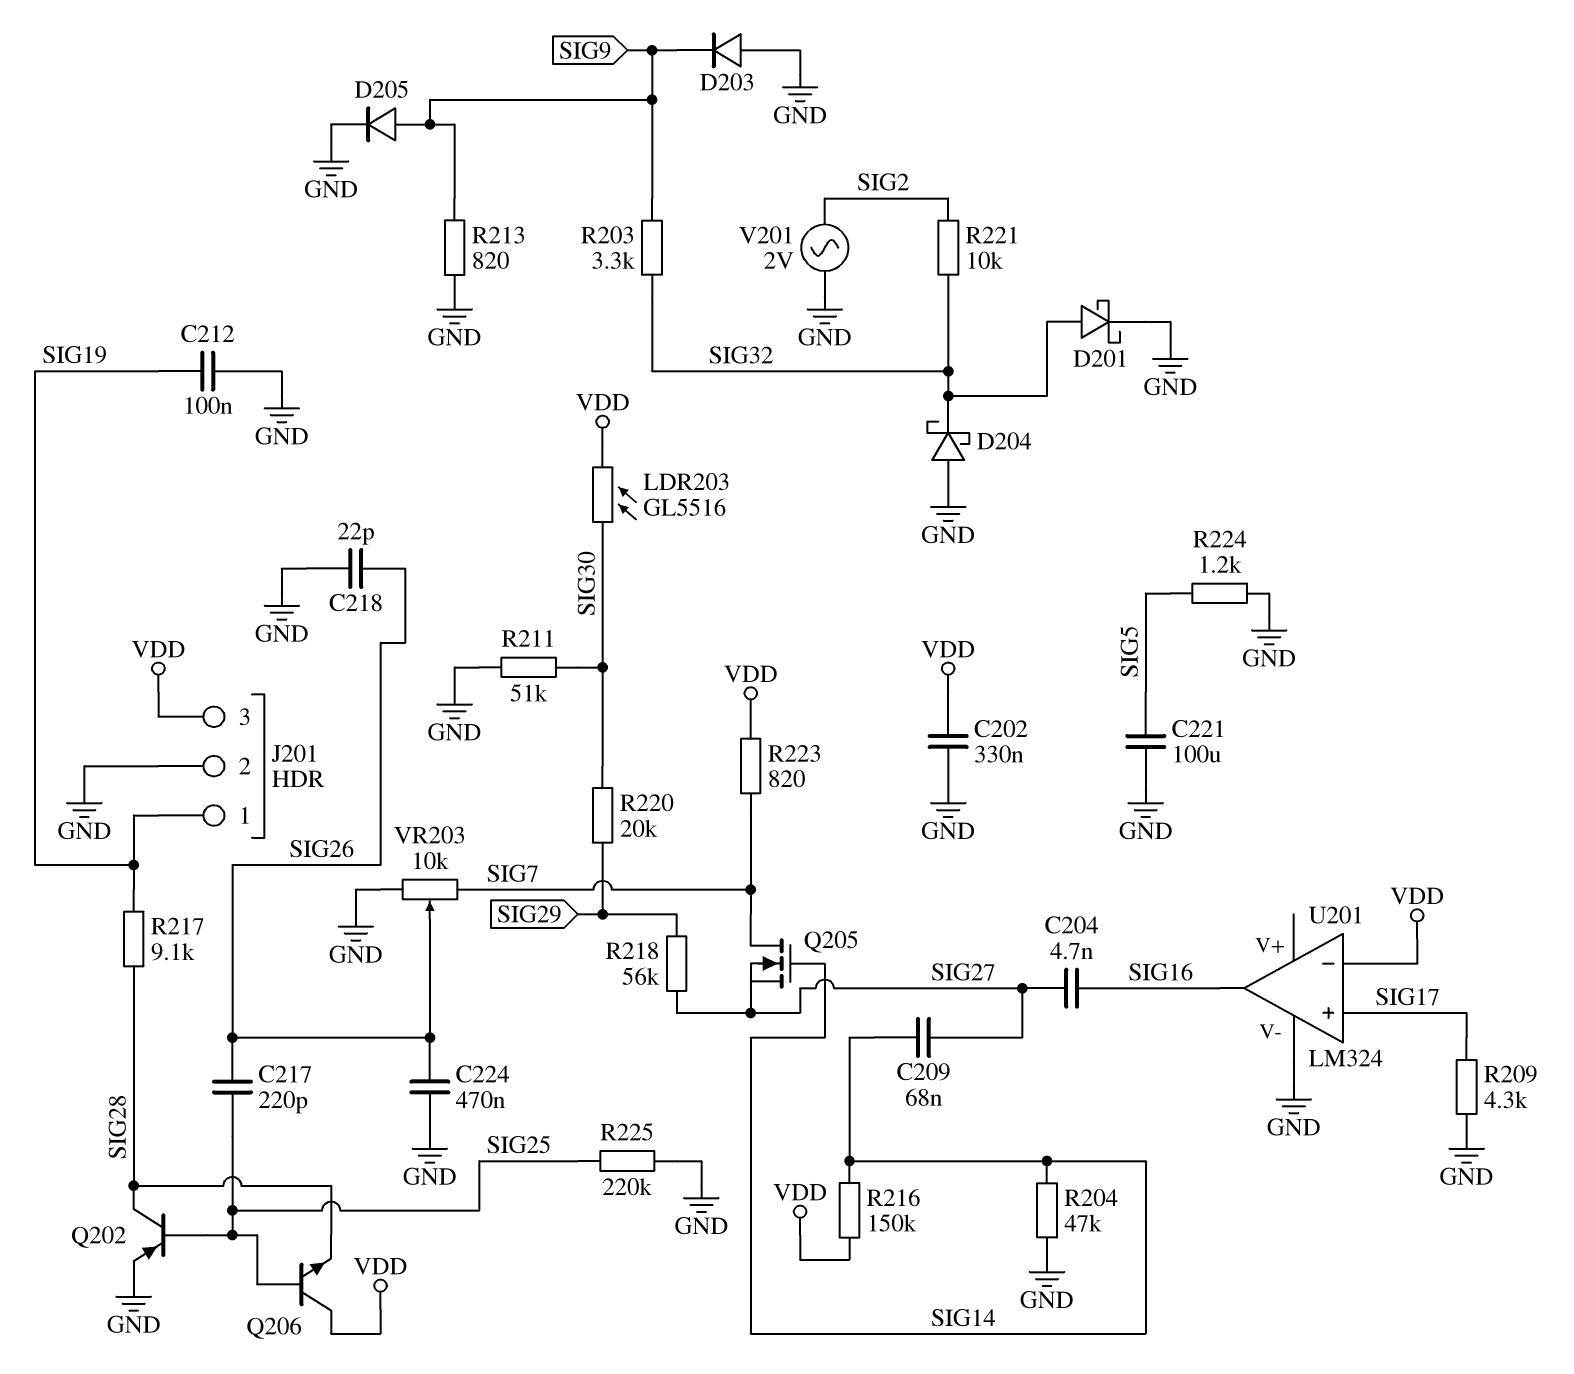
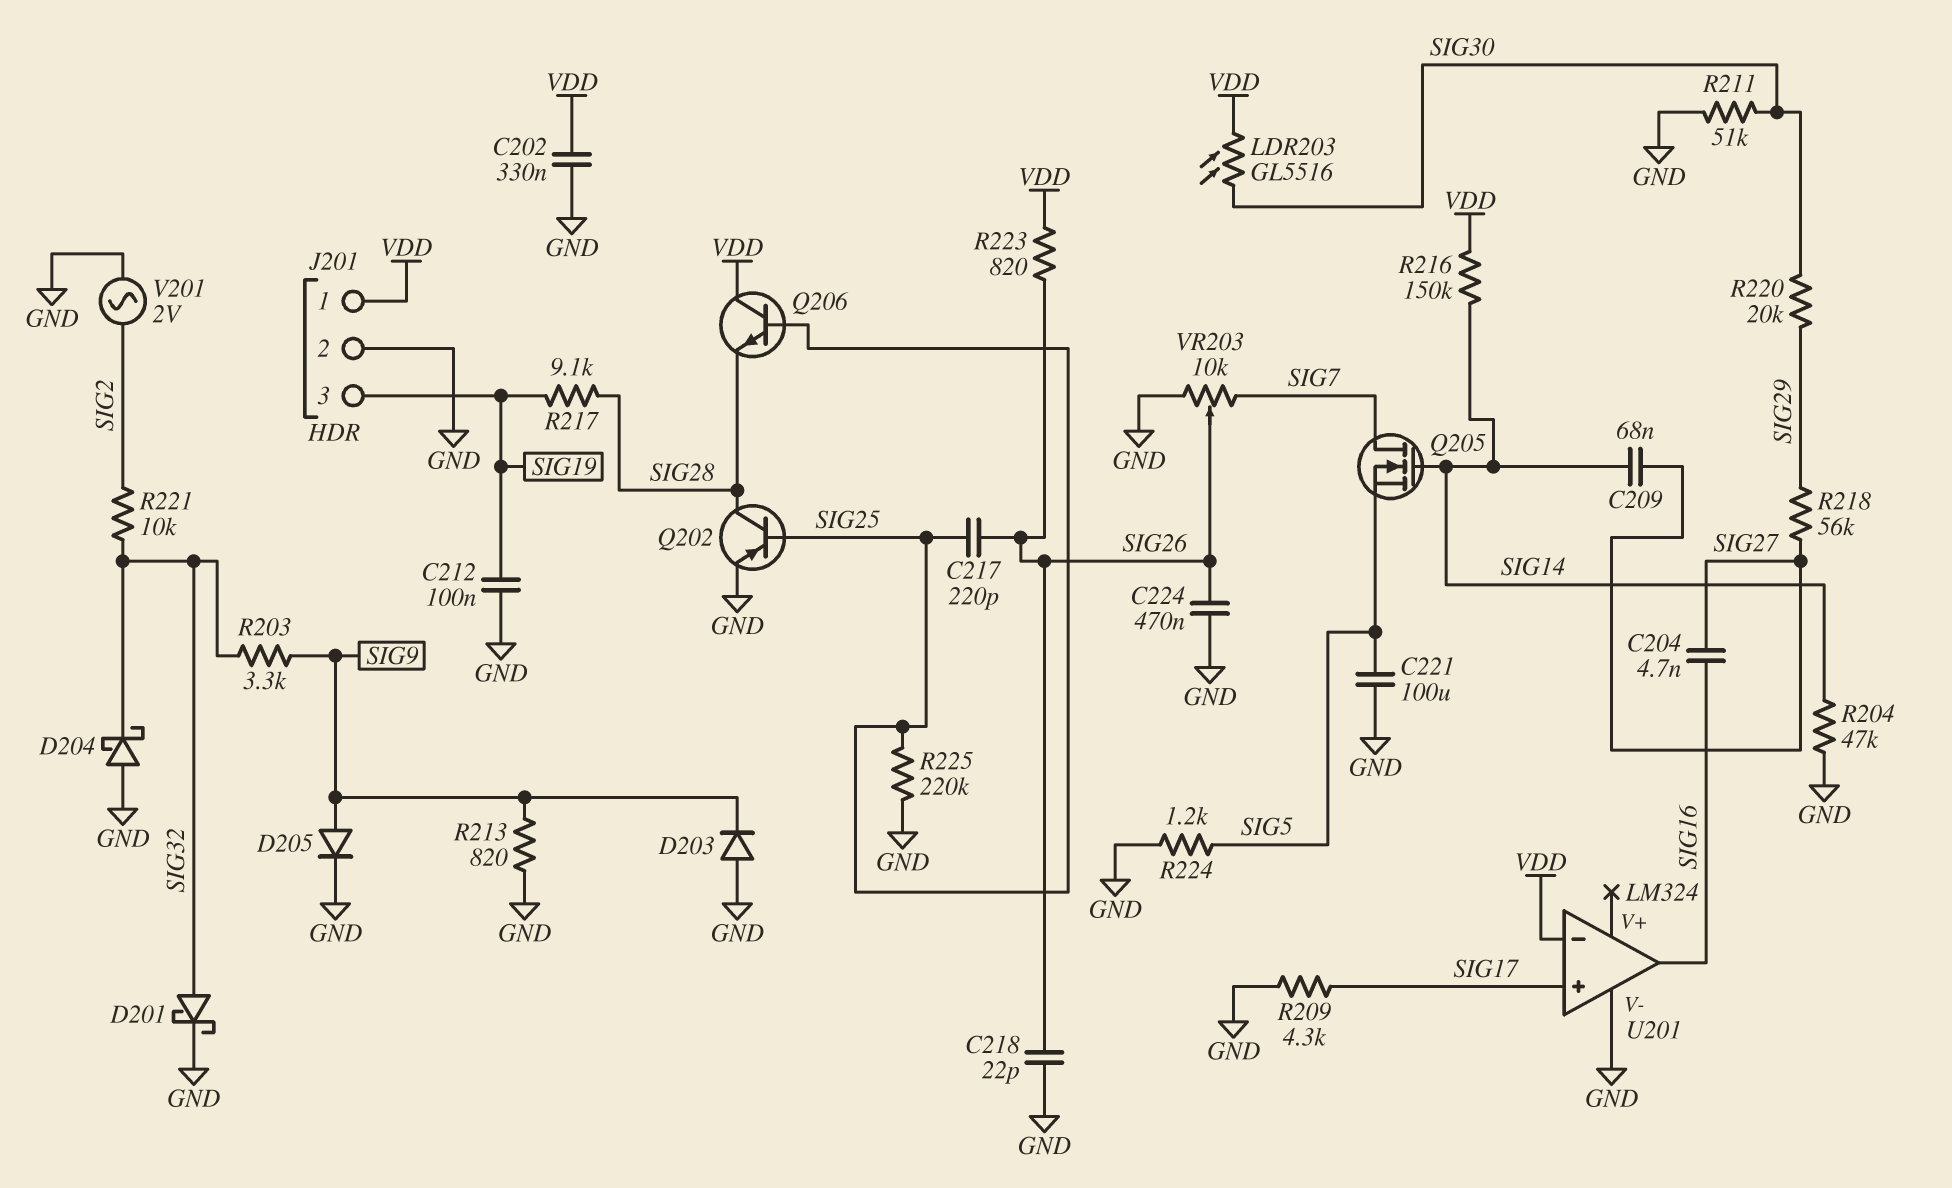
J201 pin 1: SIG19 -> VDD
J201 pin 3: VDD -> SIG19
Q205: NMOS (G SIG14, D SIG7, S SIG27) -> NMOS (G SIG14, D SIG7, S SIG5)
R223: 820 (SIG7, VDD) -> 820 (SIG26, VDD)

